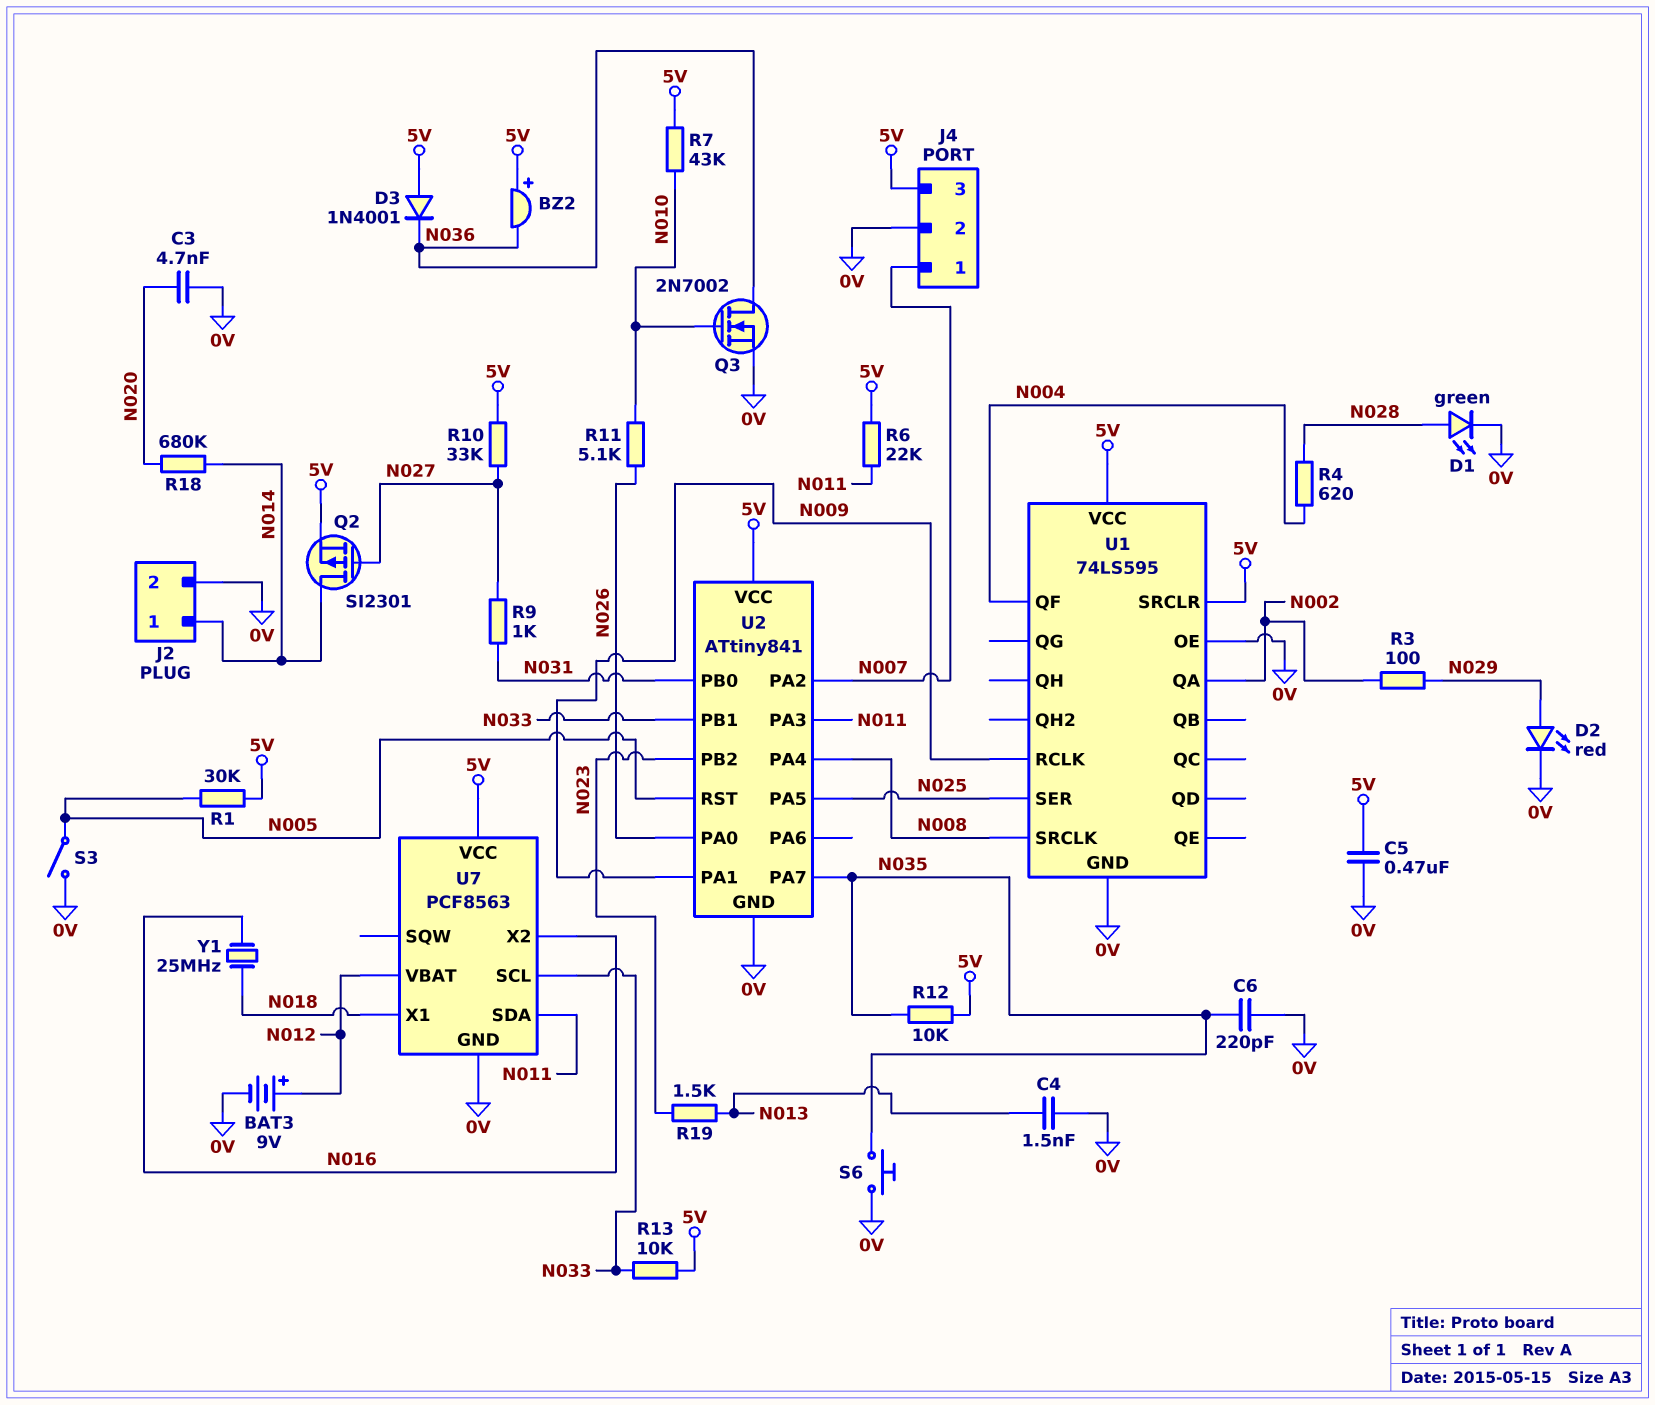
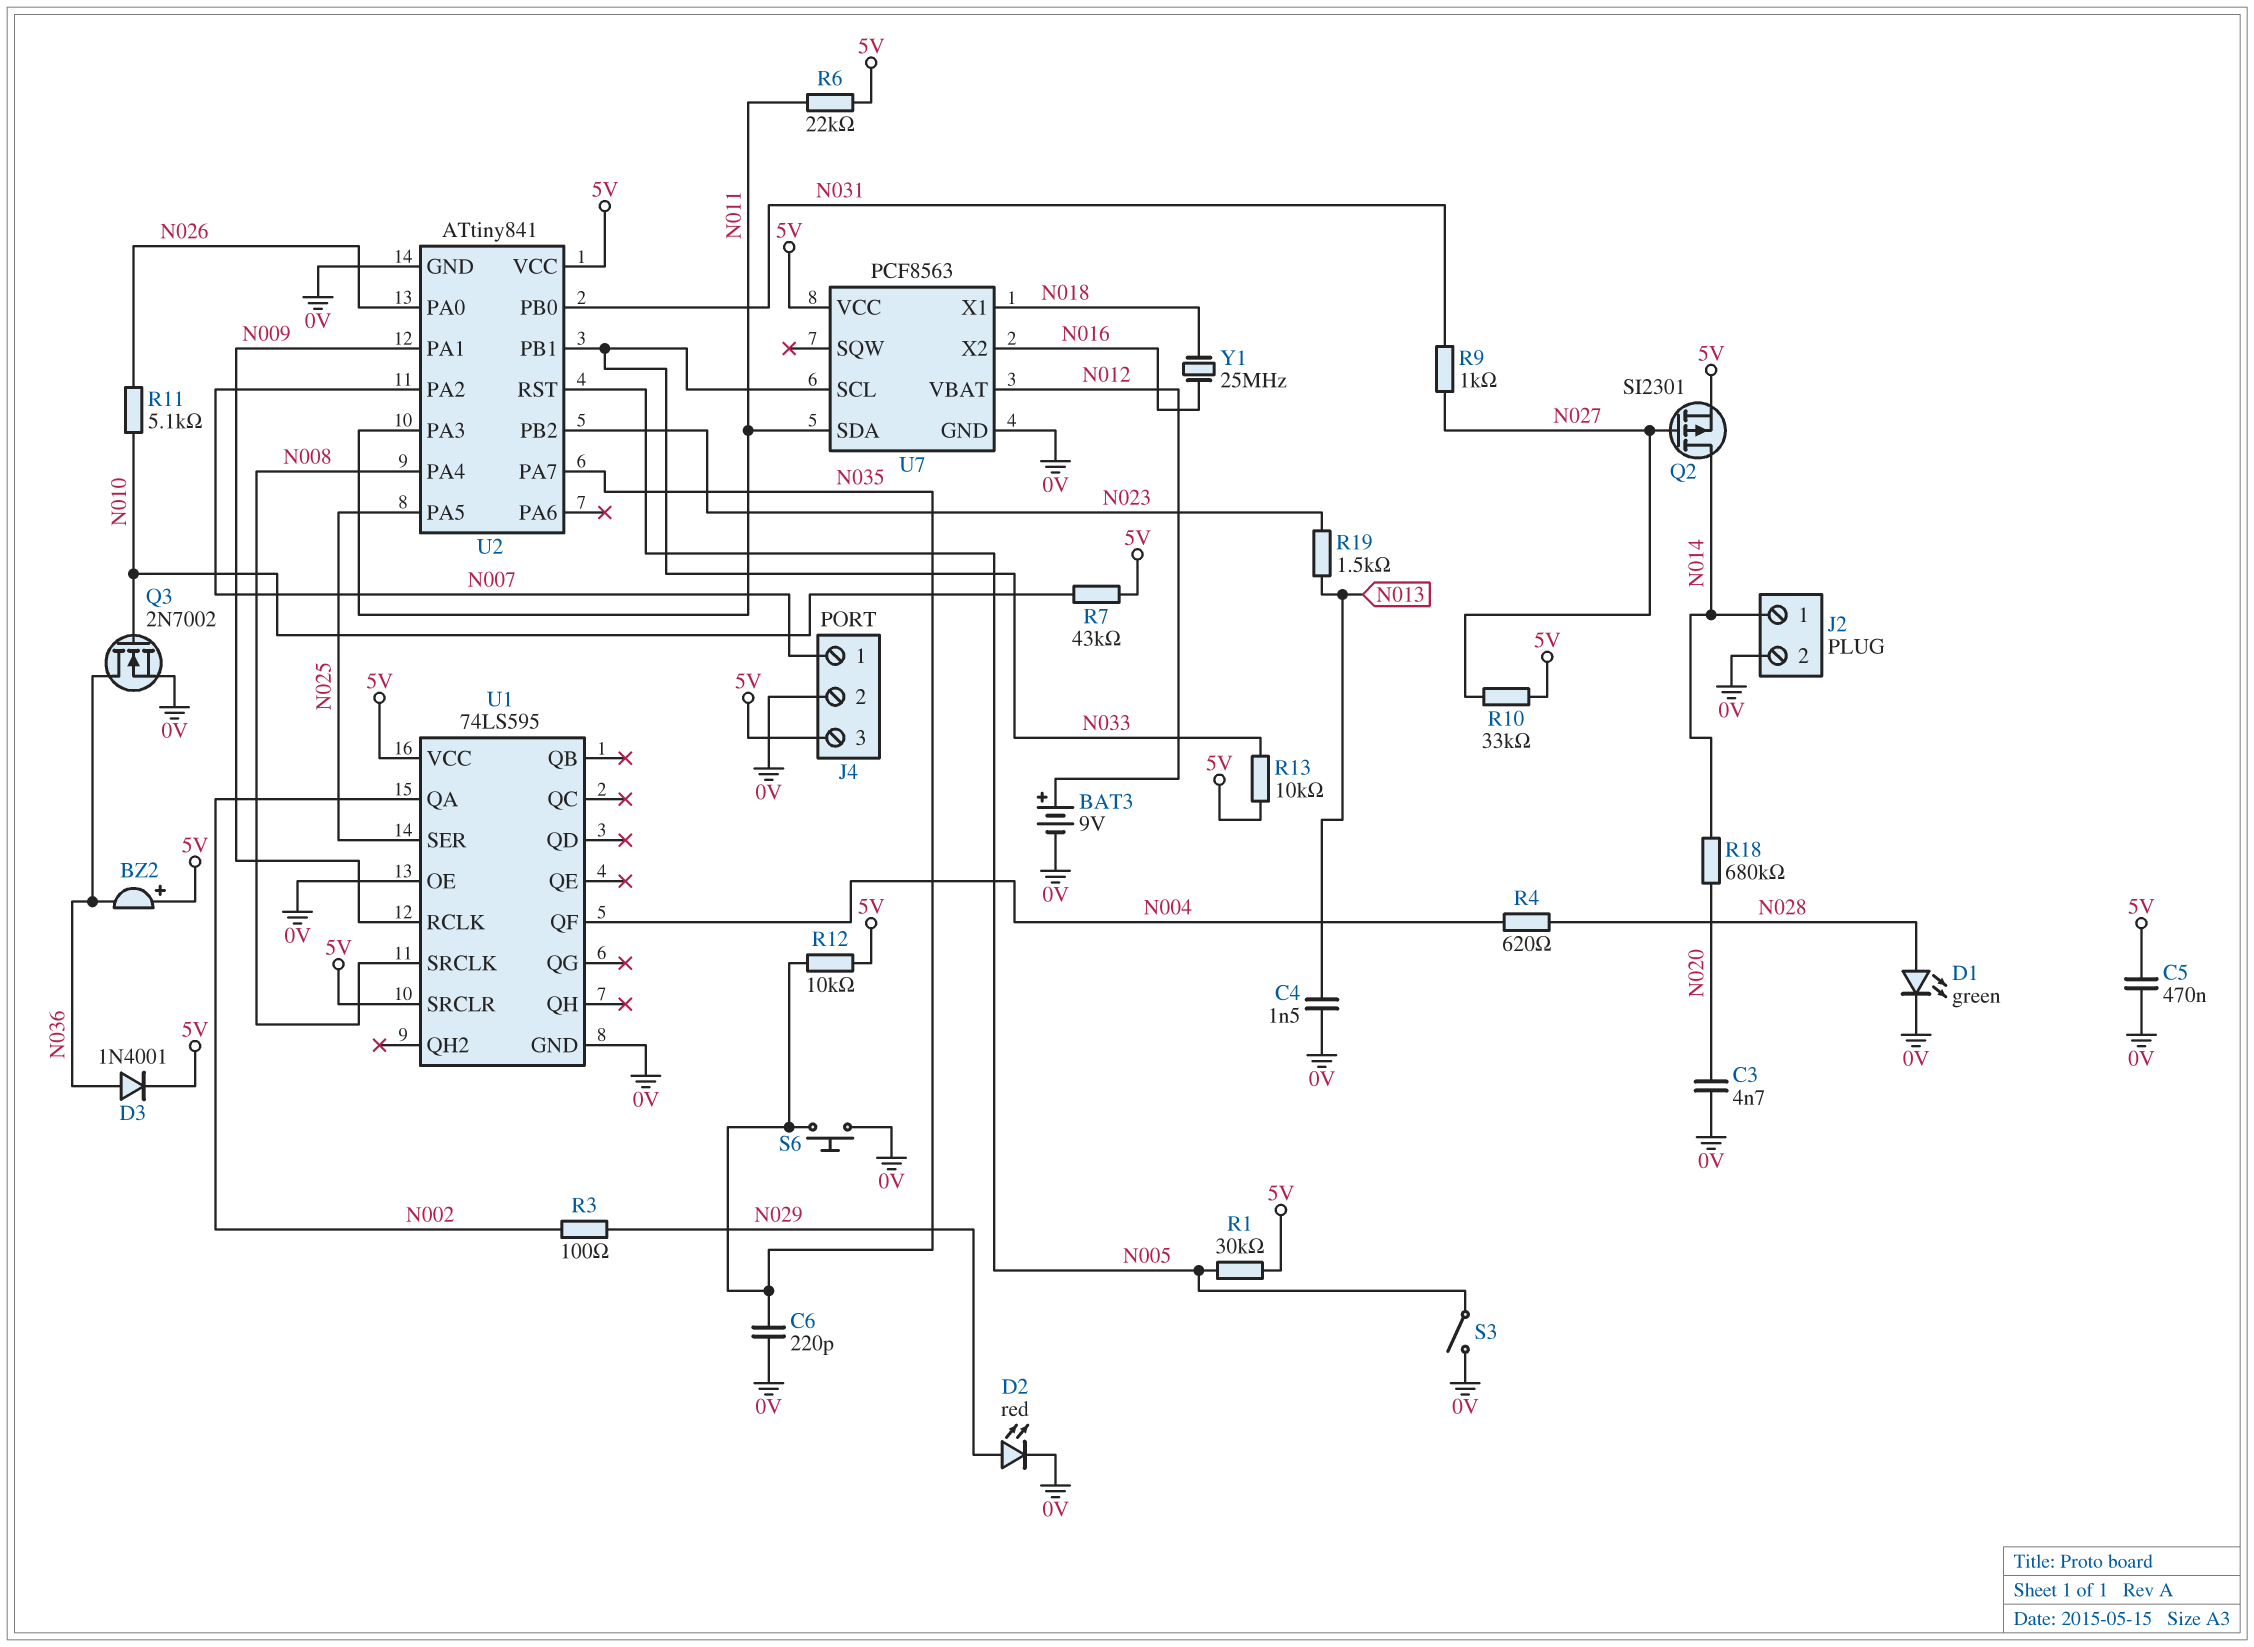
D3: diode 1N4001 (A 5V, K N036) -> diode 1N4001 (A N036, K 5V)

